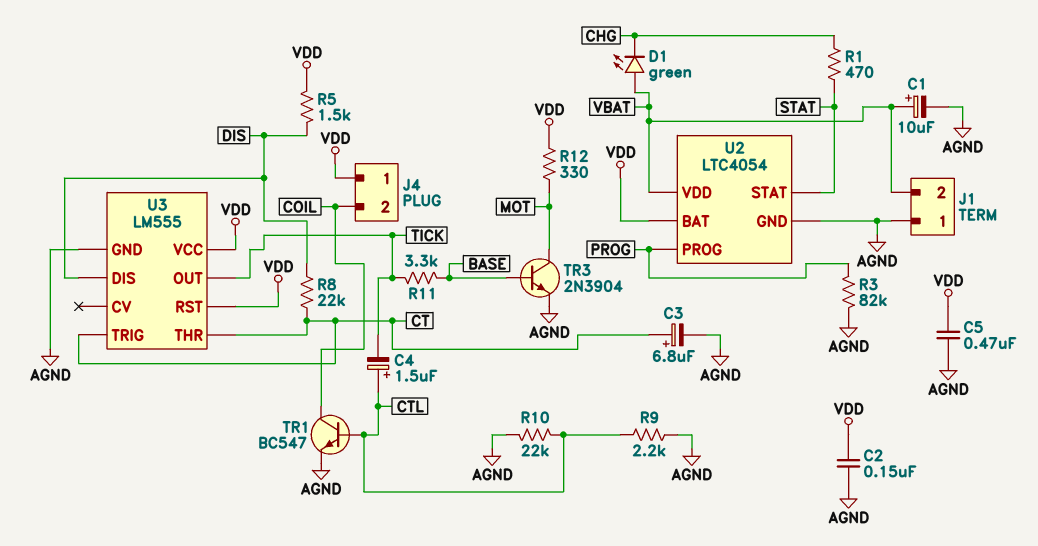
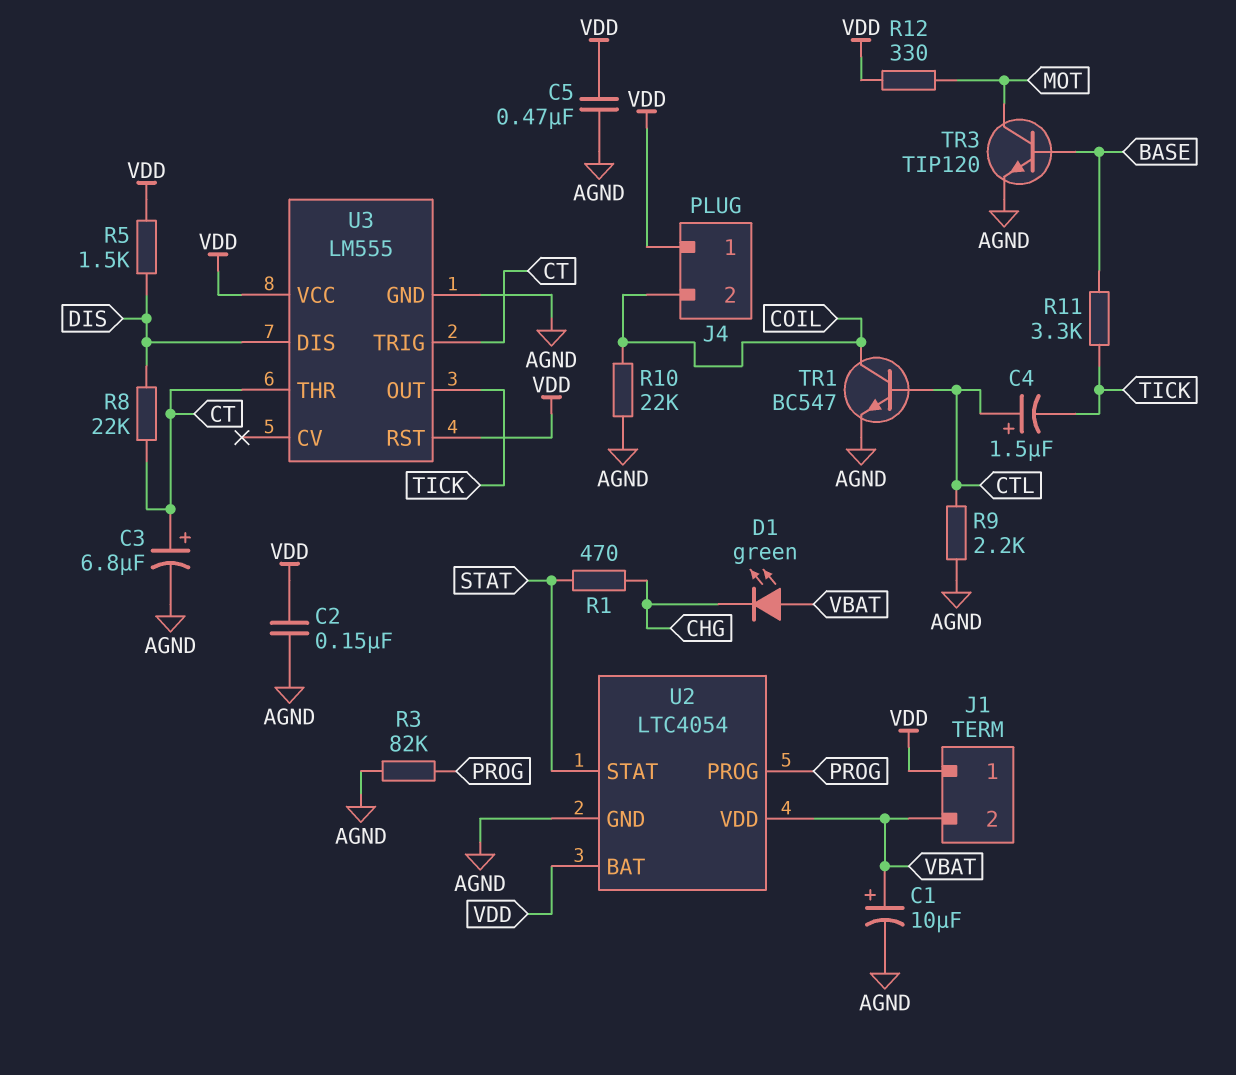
J1 pin 1: AGND -> VDD
R10: 22k (AGND, CTL) -> 22k (AGND, COIL)
TR3: NPN 2N3904 (B BASE, C MOT, E AGND) -> NPN TIP120 (B BASE, C MOT, E AGND)

